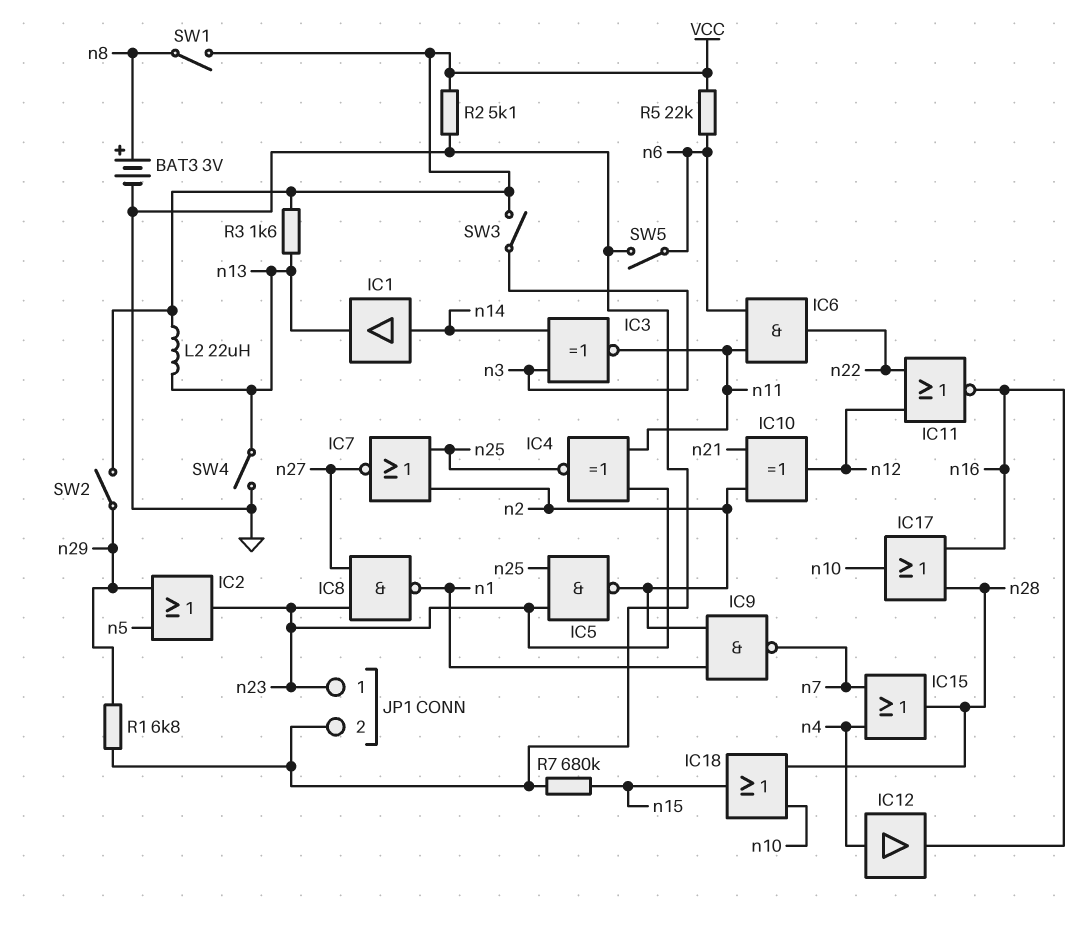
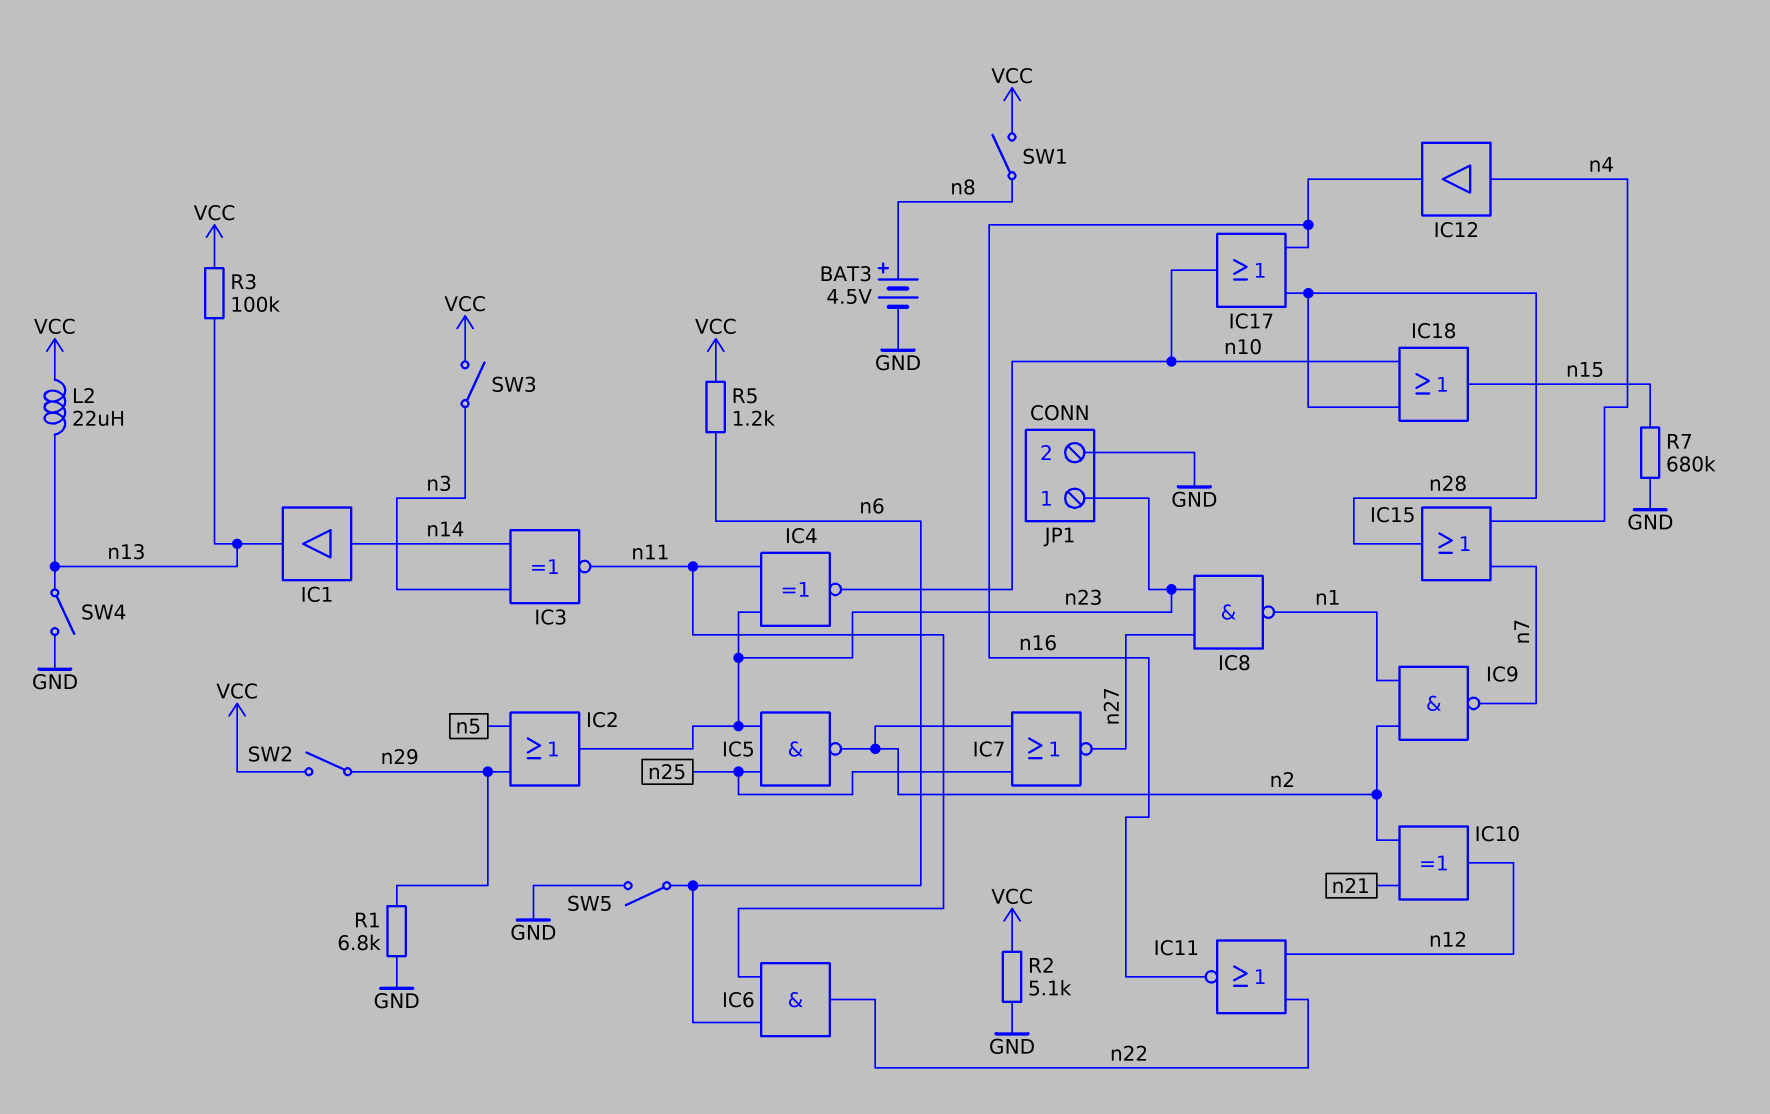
BAT3: 3V (plus n8, minus GND) -> 4.5V (plus n8, minus GND)
IC4: XNOR (in n11, in n23, out n25) -> XNOR (in n11, in n23, out n10)
R3: 1.6k (VCC, n13) -> 100k (VCC, n13)
R5: 22k (VCC, n6) -> 1.2k (VCC, n6)

